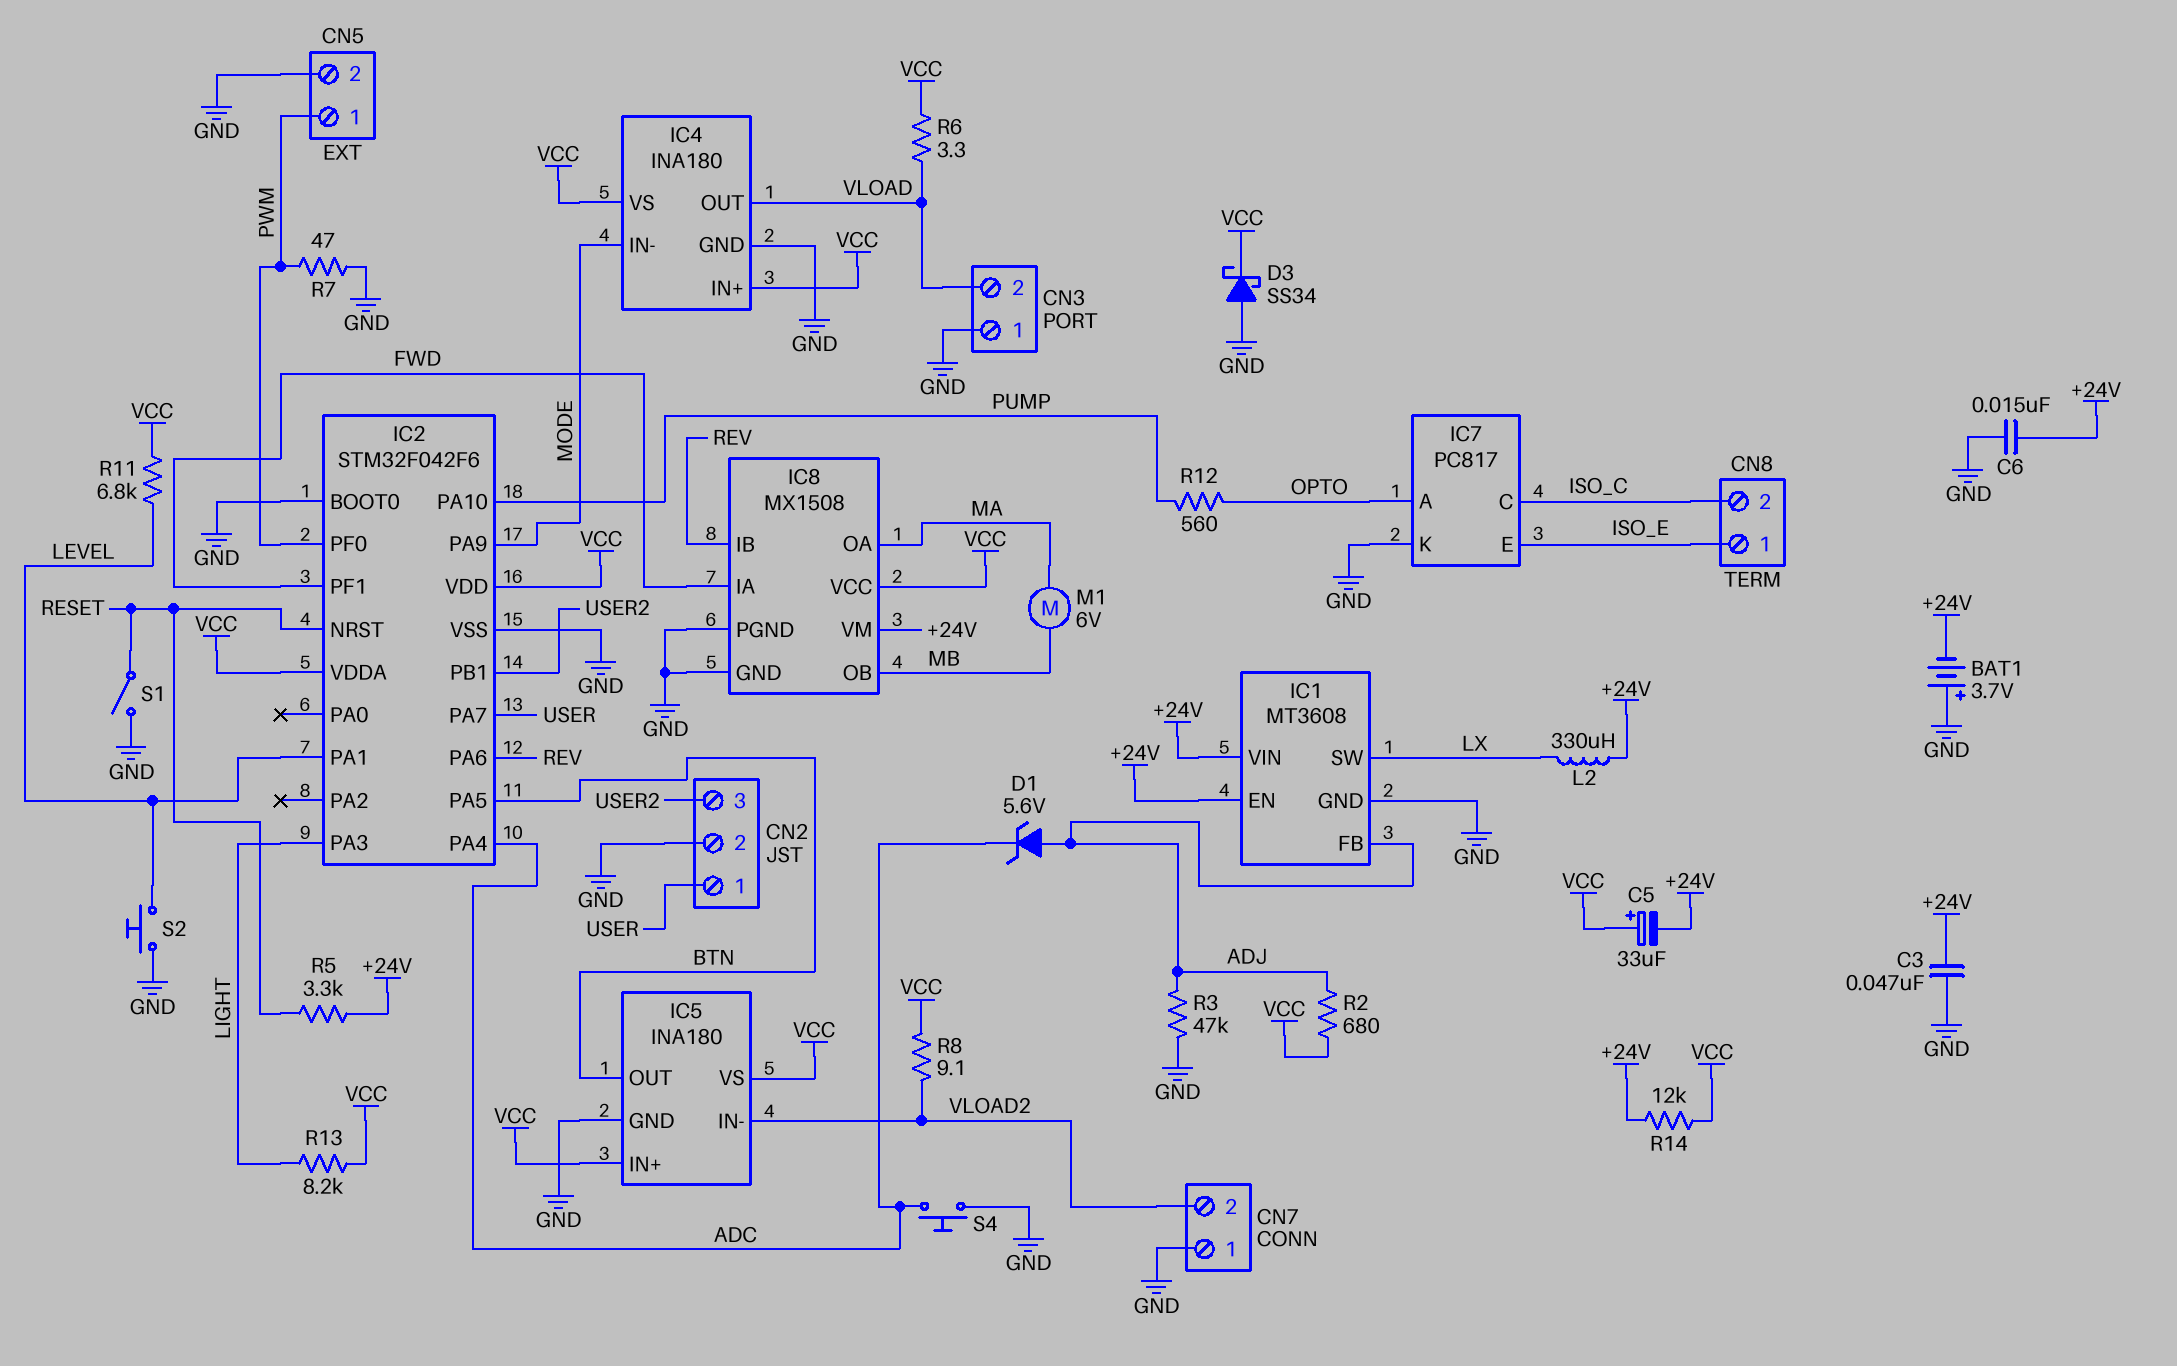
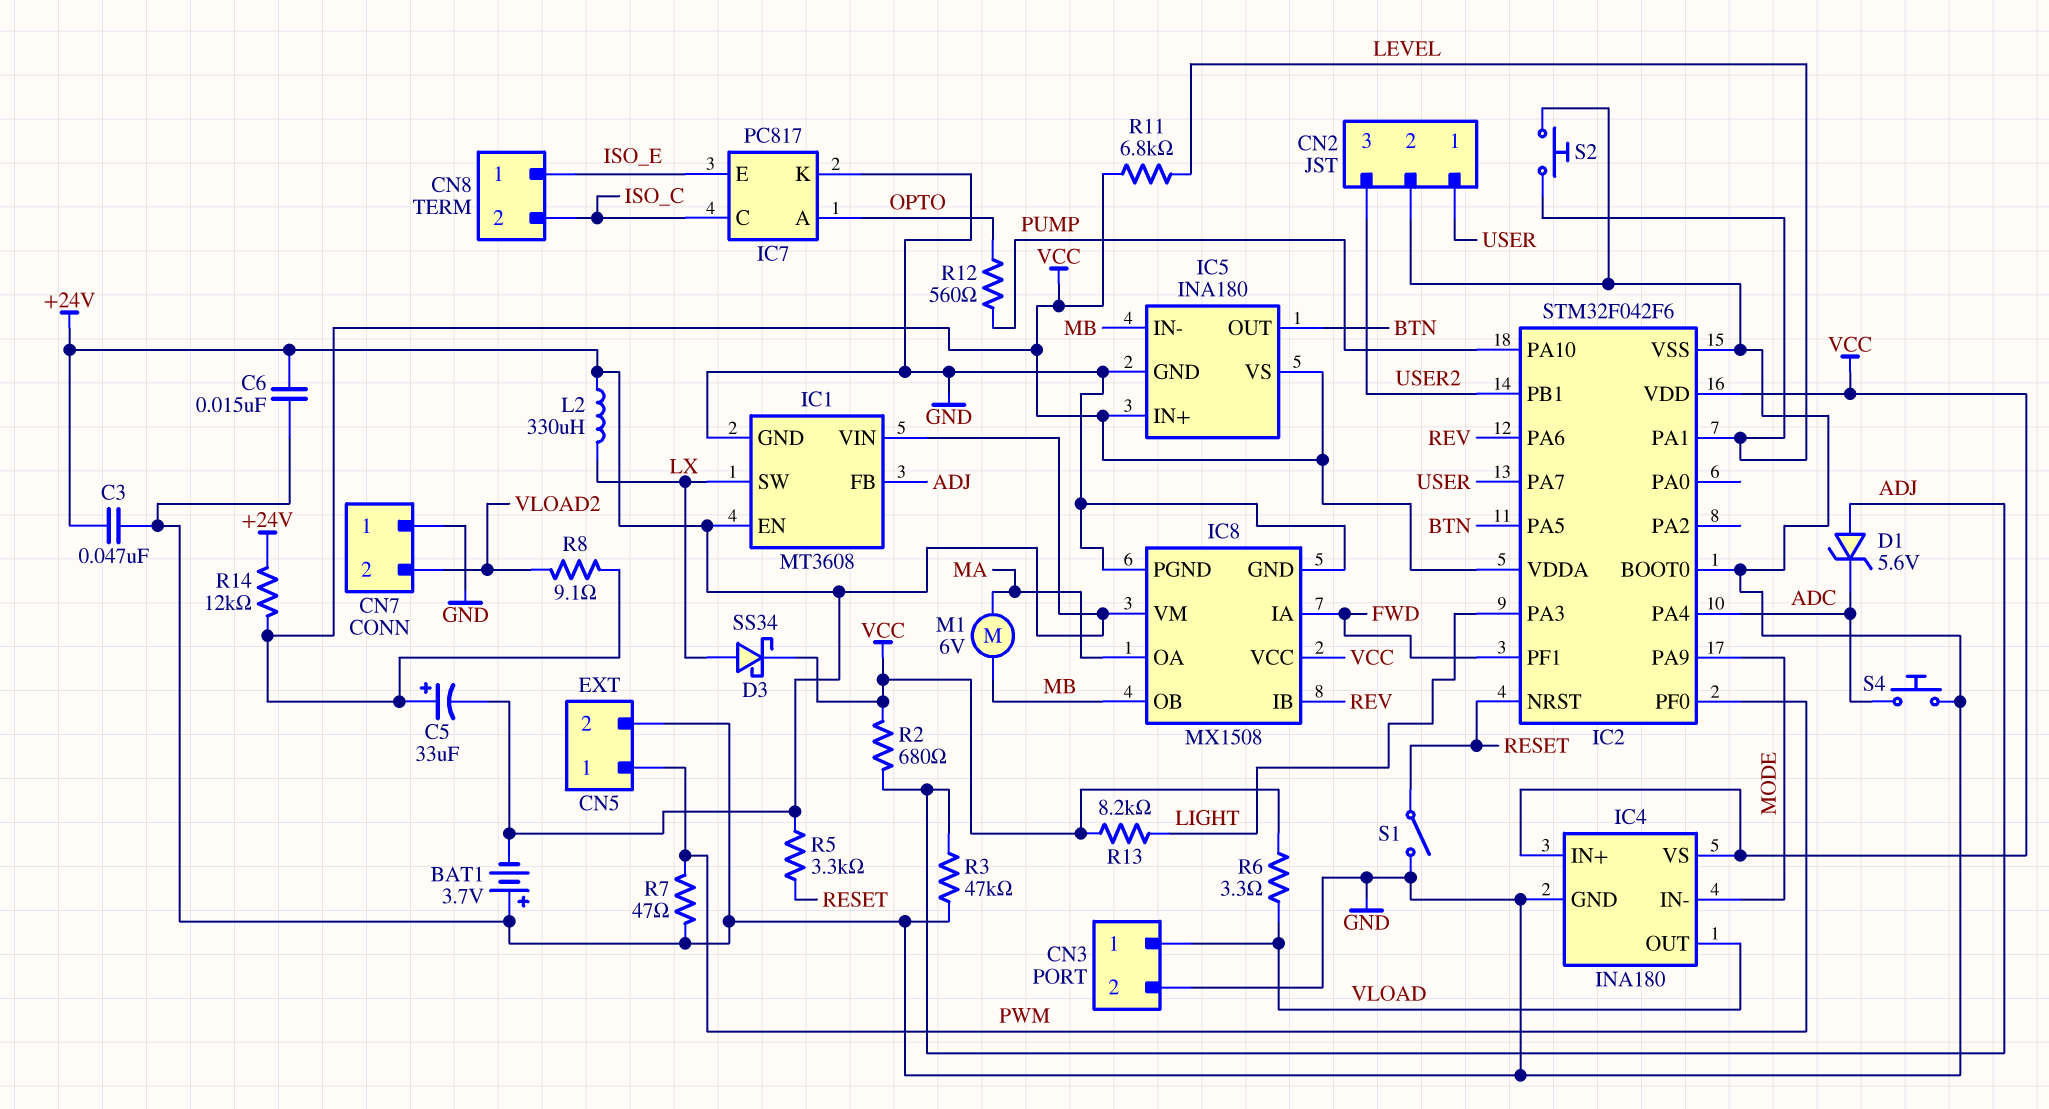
CN3 pin 1: GND -> VLOAD
CN3 pin 2: VLOAD -> GND
D3: schottky SS34 (A GND, K VCC) -> schottky SS34 (A LX, K VCC)
IC5 pin IN-: VLOAD2 -> MB

